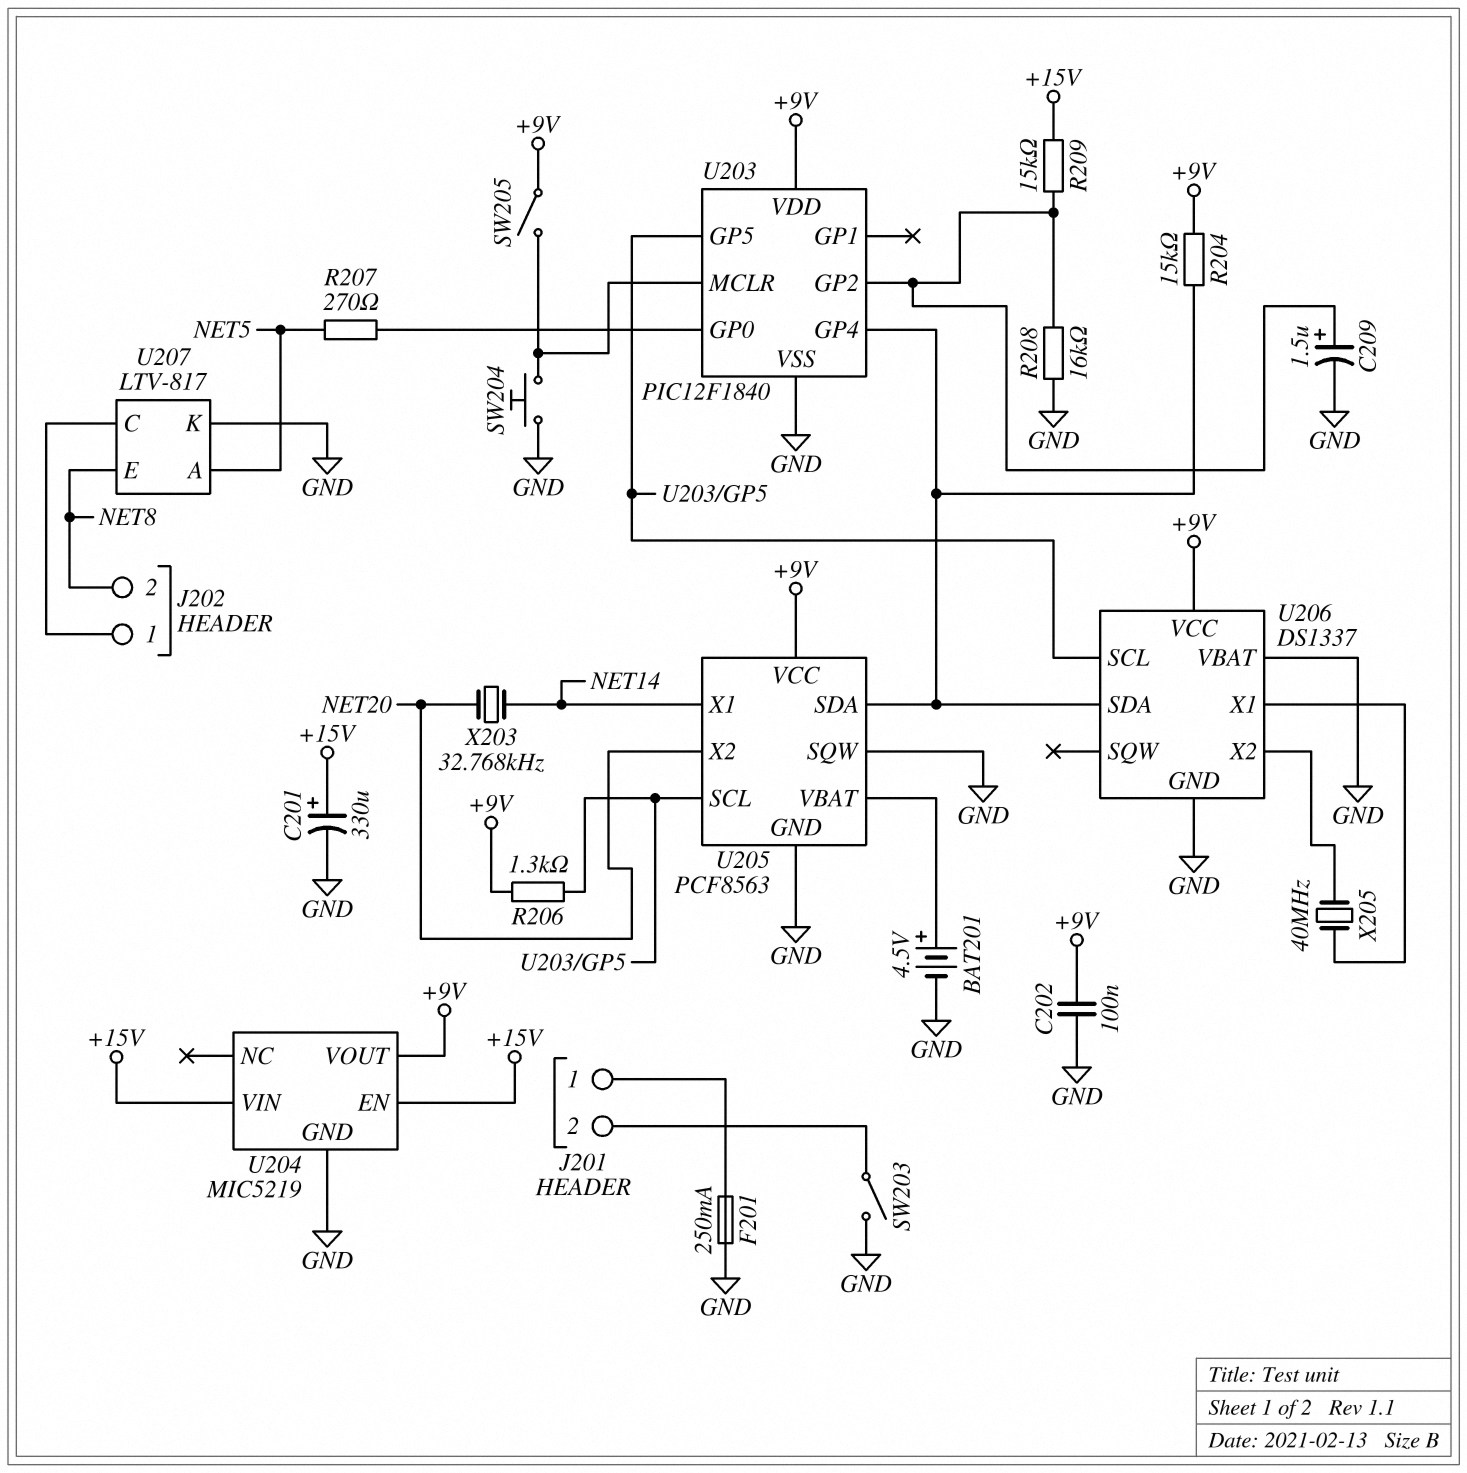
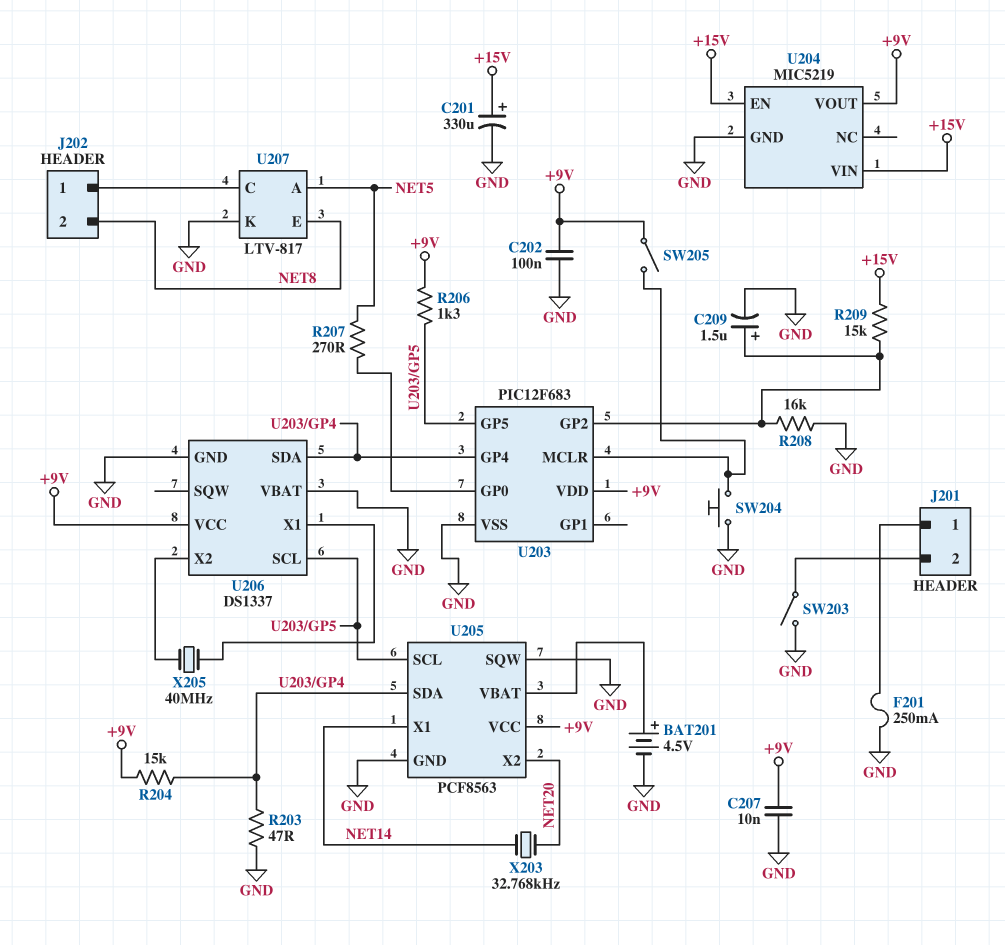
C207: none -> 10nF (+9V, GND)
R203: none -> 47 (GND, U203/GP4)
U203: PIC12F1840 -> PIC12F683

